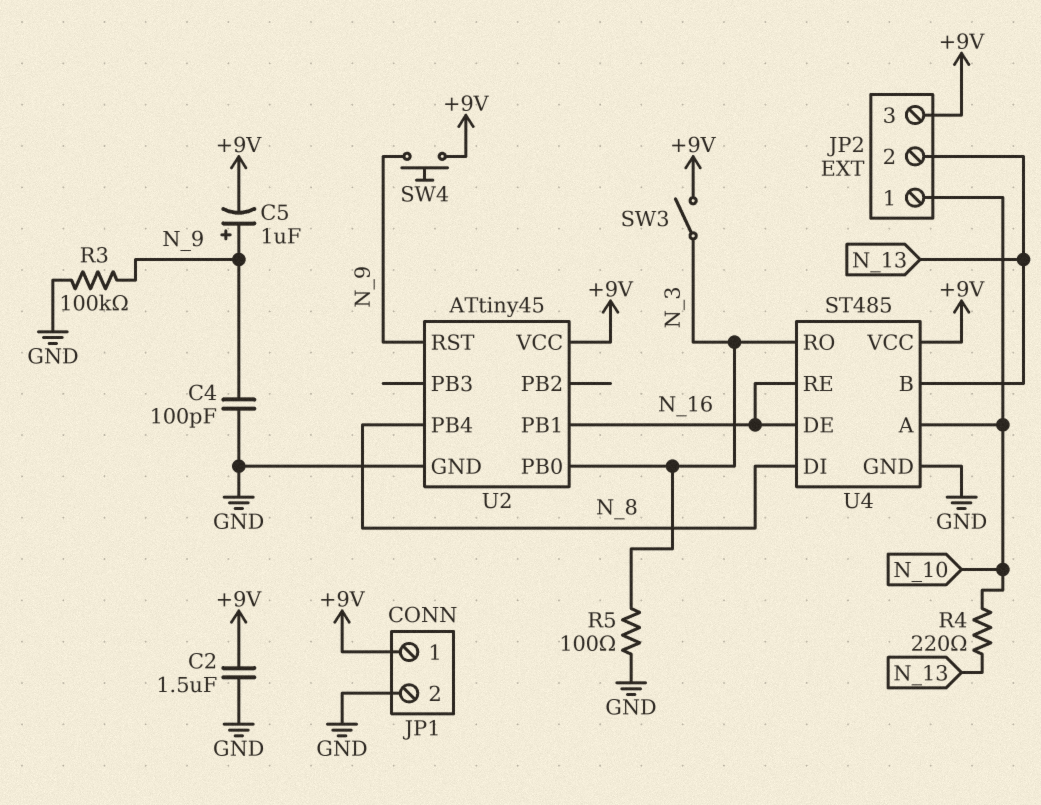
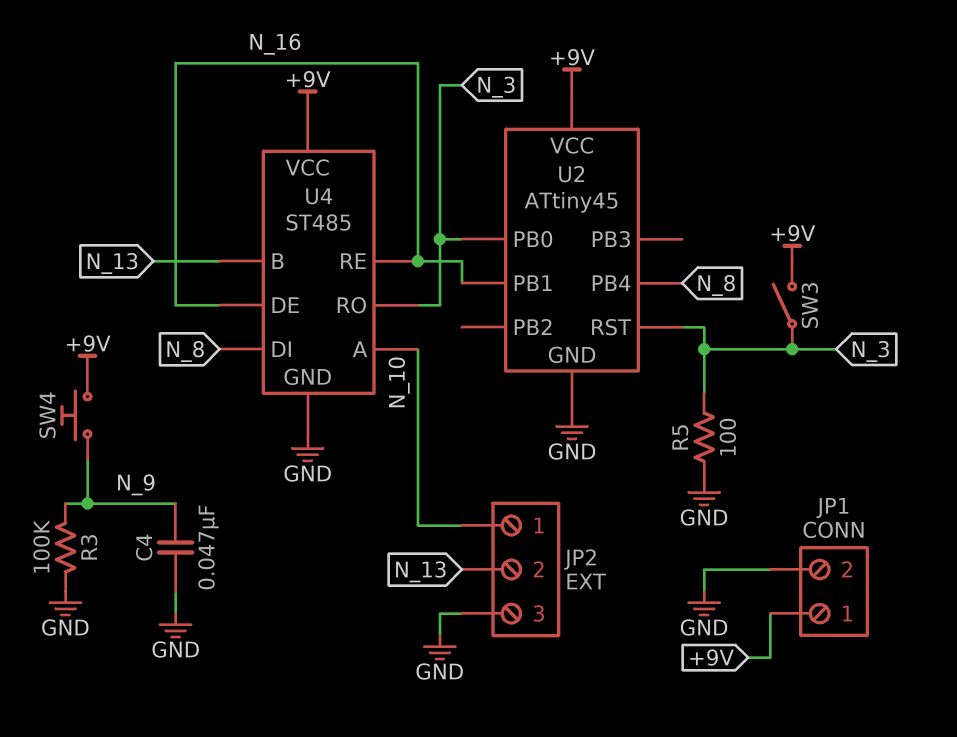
C2: 1.5uF (+9V, GND) -> none
C4: 100pF (GND, N_9) -> 47nF (GND, N_9)
C5: 1uF (plus N_9, minus +9V) -> none
JP2 pin 3: +9V -> GND
R4: 220 (N_10, N_13) -> none
U2 pin RST: N_9 -> N_3

